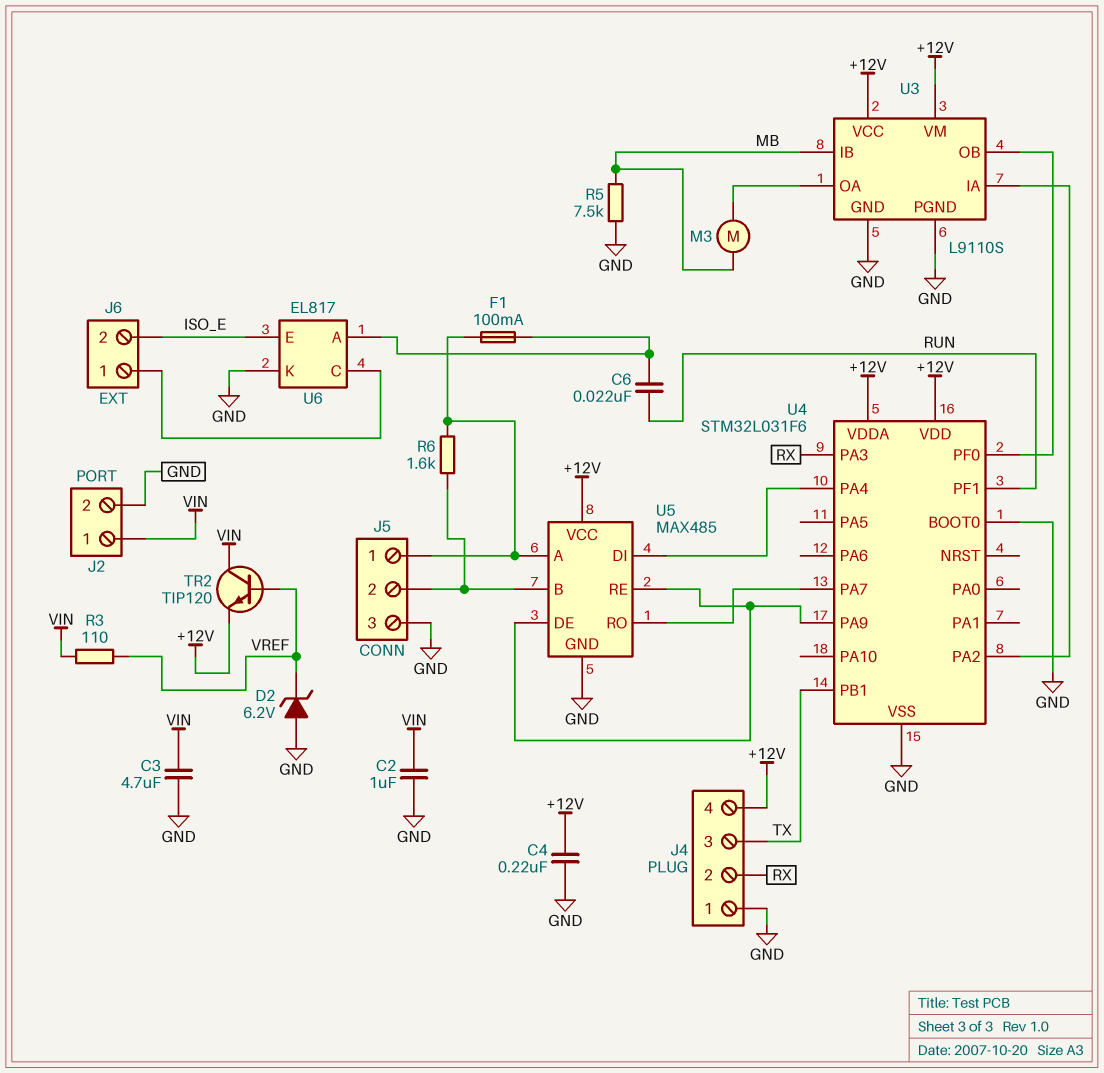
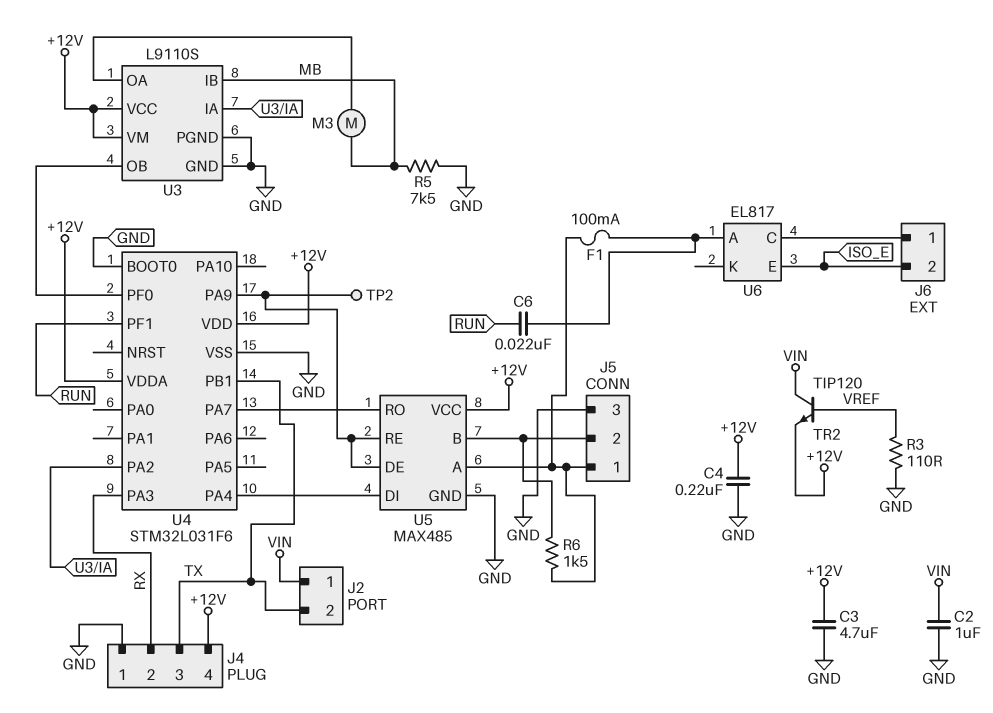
C3: 4.7uF (GND, VIN) -> 4.7uF (+12V, GND)
D2: zener 6.2V (A GND, K VREF) -> none
J2 pin 2: GND -> TX
R3: 110 (VIN, VREF) -> 110 (GND, VREF)
R6: 1.6k (J5/1, J5/2) -> 1.5k (J5/1, J5/2)
TP2: none -> test point (U4/PA9)
U6 pin K: GND -> none

